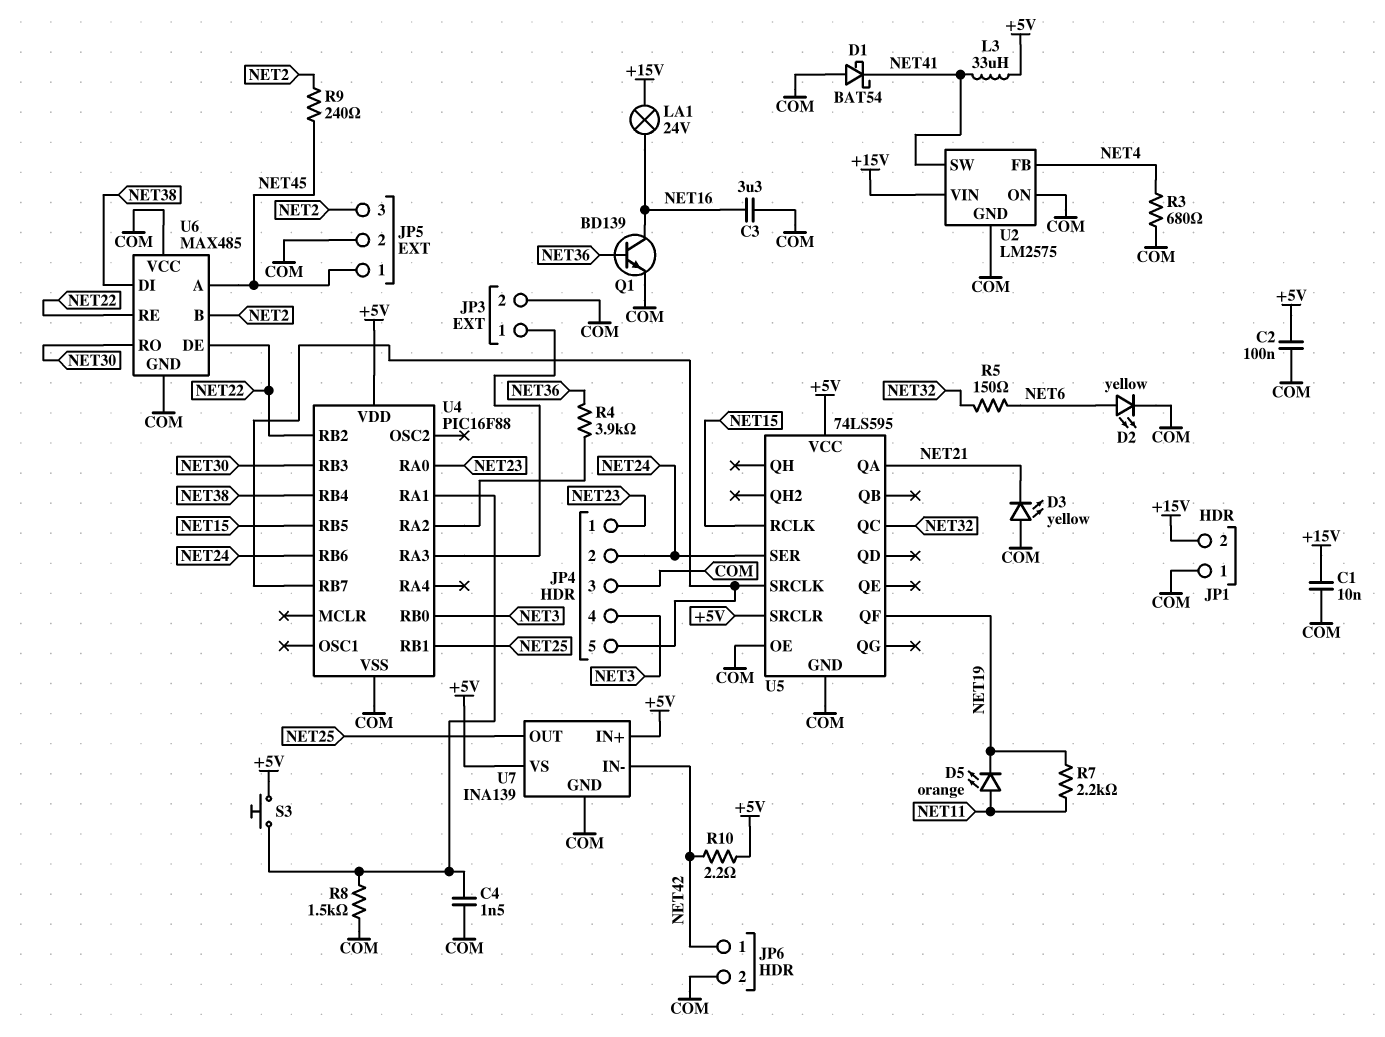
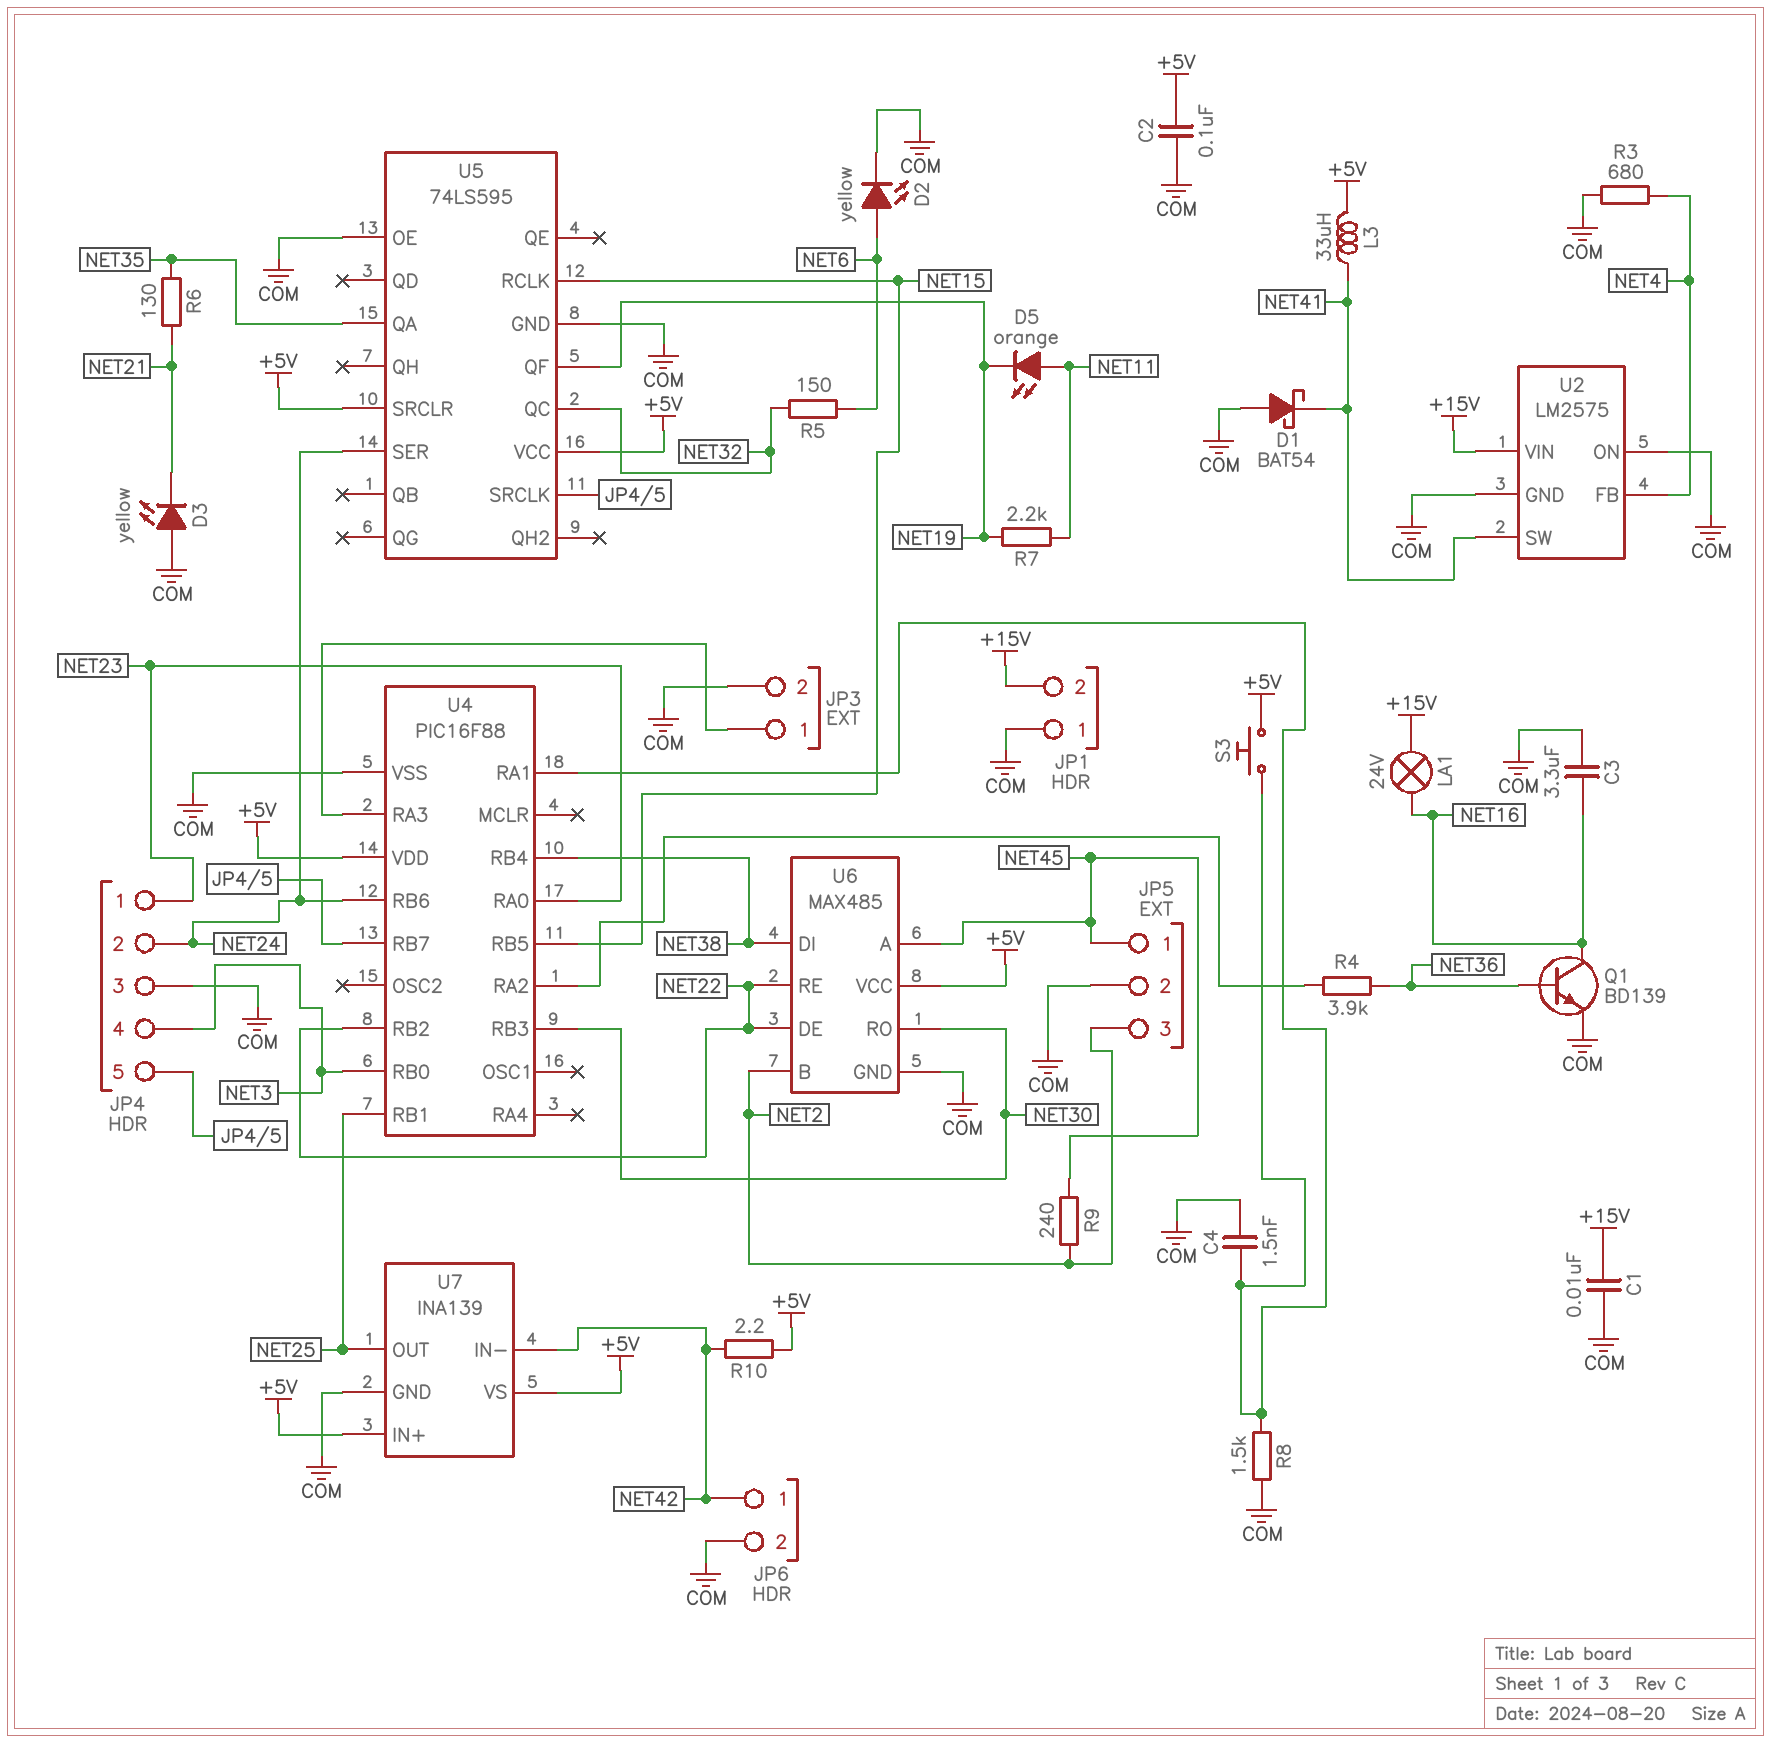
R6: none -> 130 (NET21, NET35)
U5 pin QA: NET21 -> NET35
U6 pin VCC: COM -> +5V

